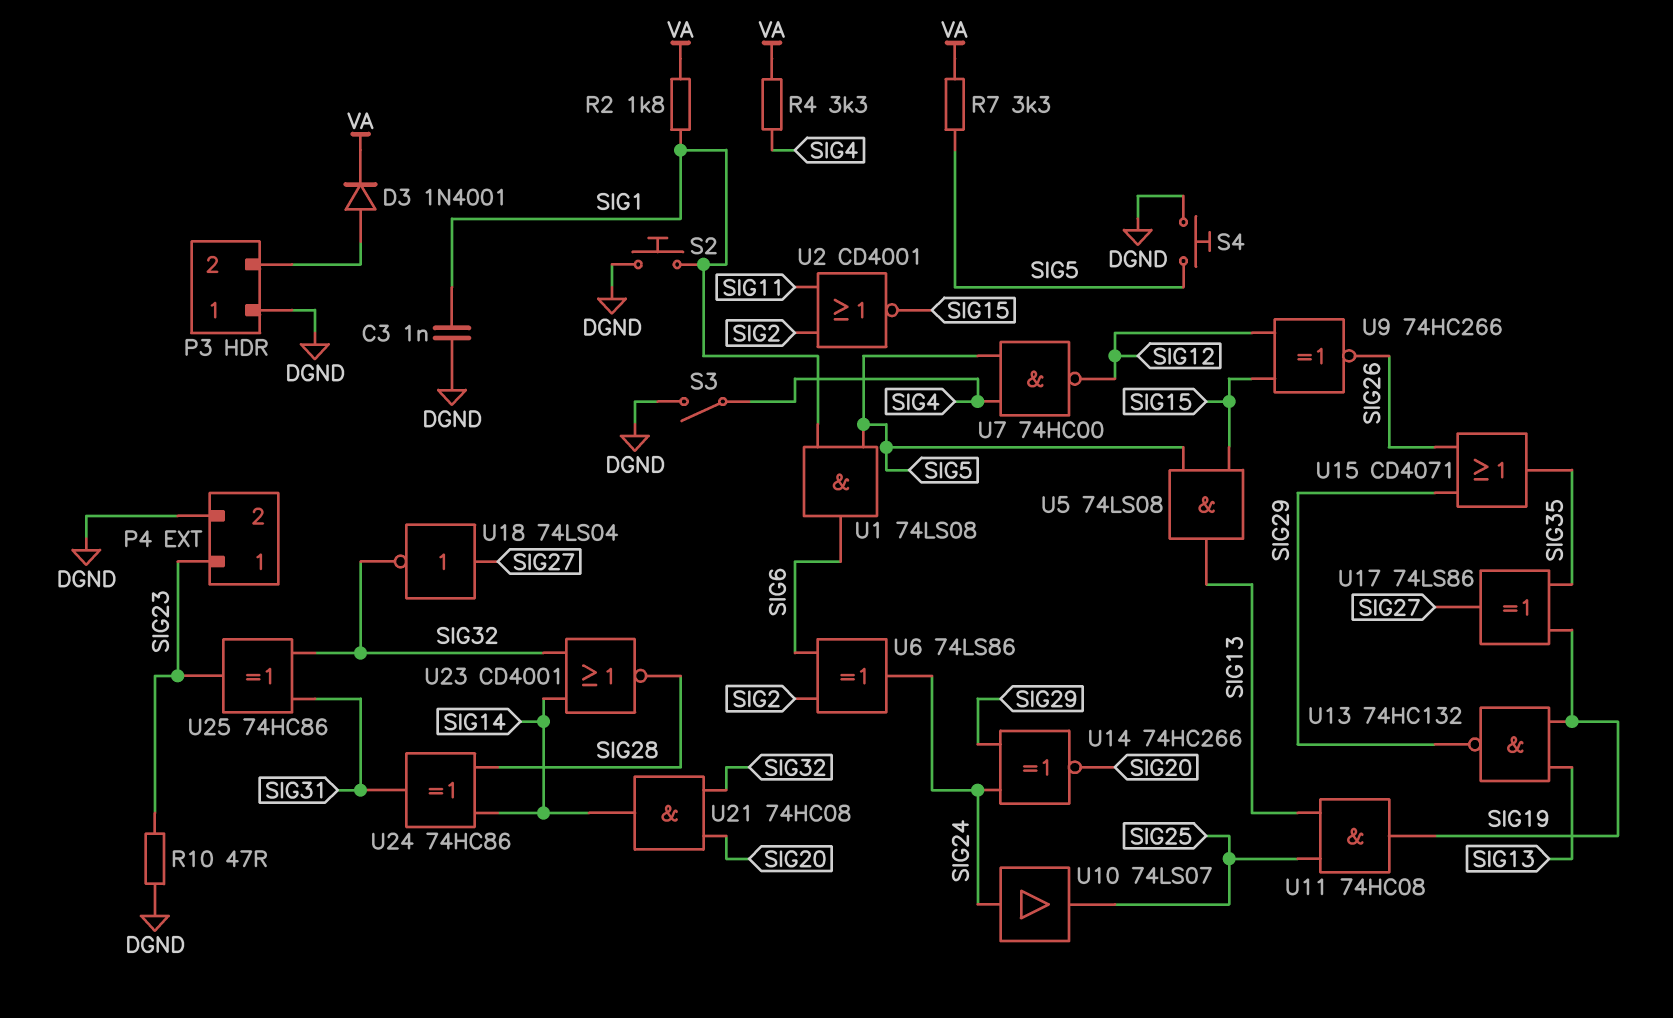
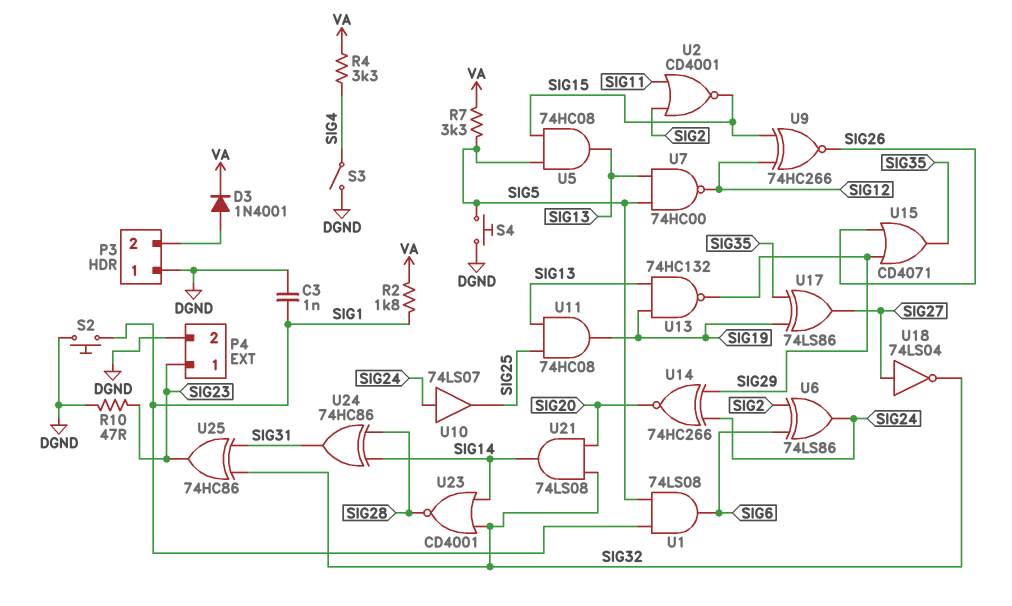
U5: AND 74LS08 (in SIG5, in SIG15, out SIG13) -> AND 74HC08 (in SIG5, in SIG15, out SIG13)
U7: NAND 74HC00 (in SIG4, in SIG5, out SIG12) -> NAND 74HC00 (in SIG5, in SIG13, out SIG12)
U21: AND 74HC08 (in SIG20, in SIG32, out SIG14) -> AND 74LS08 (in SIG20, in SIG32, out SIG14)

